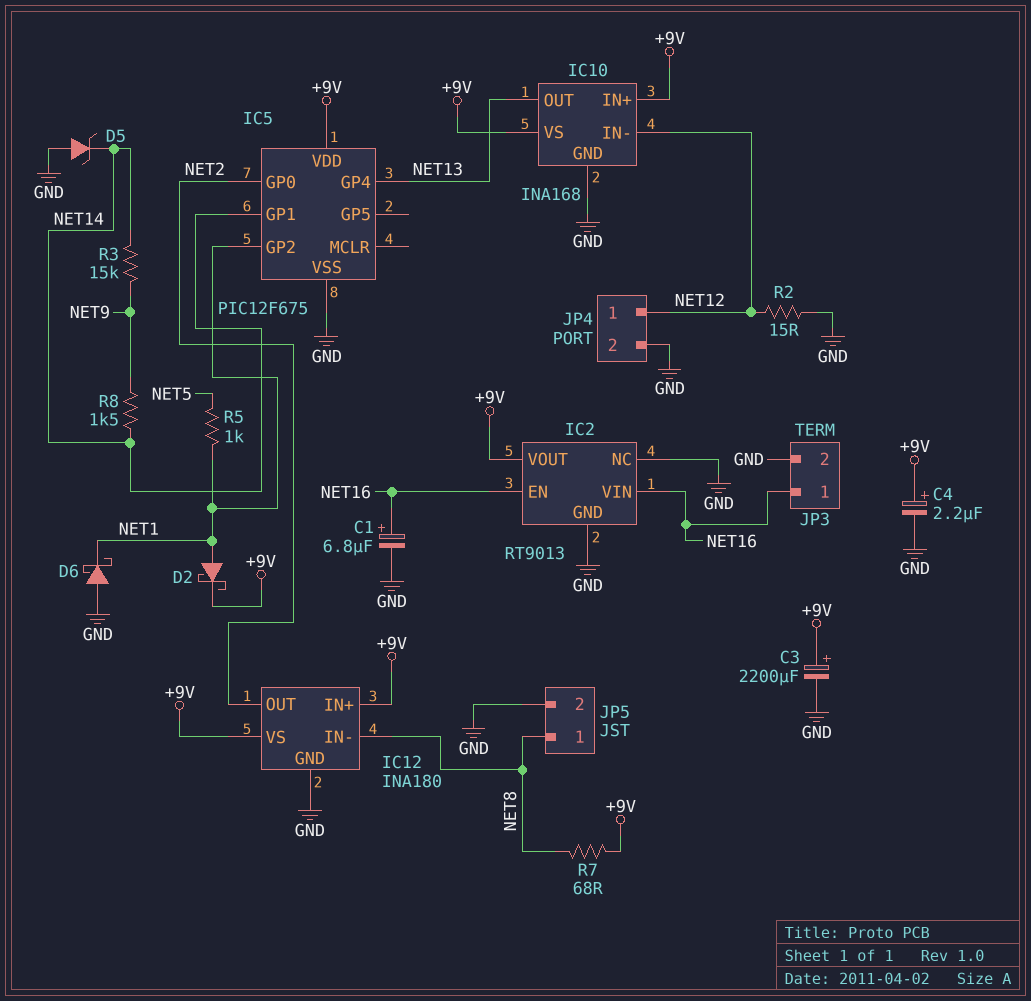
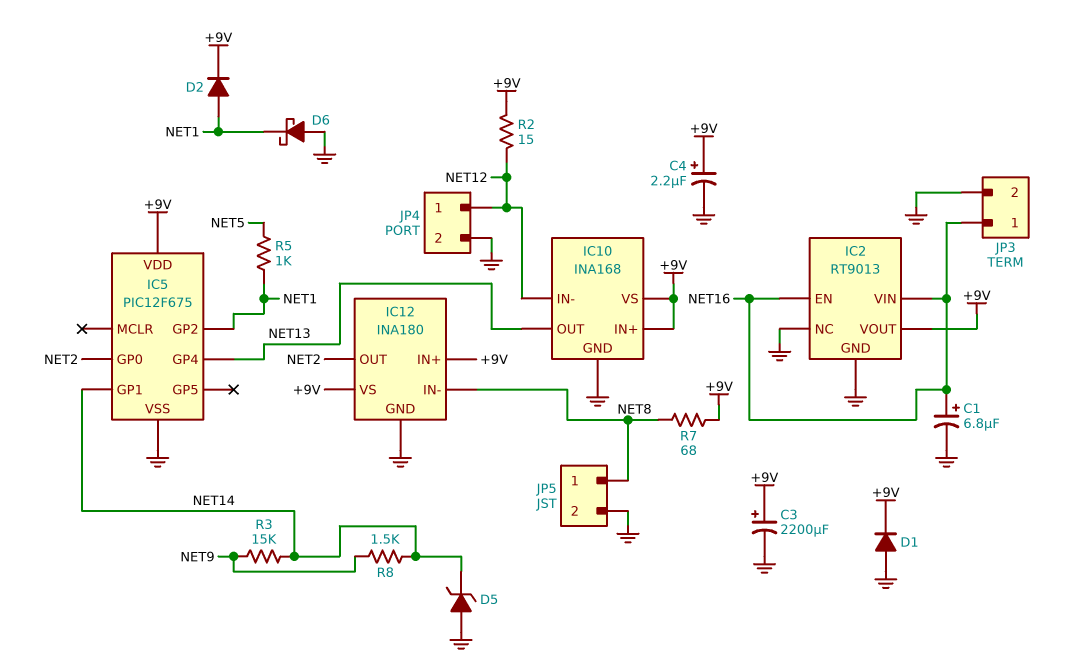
D1: none -> diode (A GND, K +9V)
D2: schottky (A NET1, K +9V) -> diode (A NET1, K +9V)
R2: 15 (GND, NET12) -> 15 (+9V, NET12)

